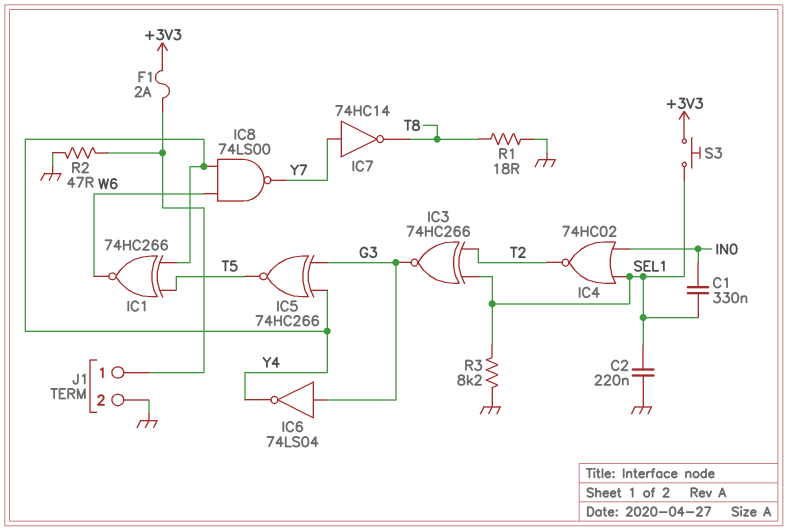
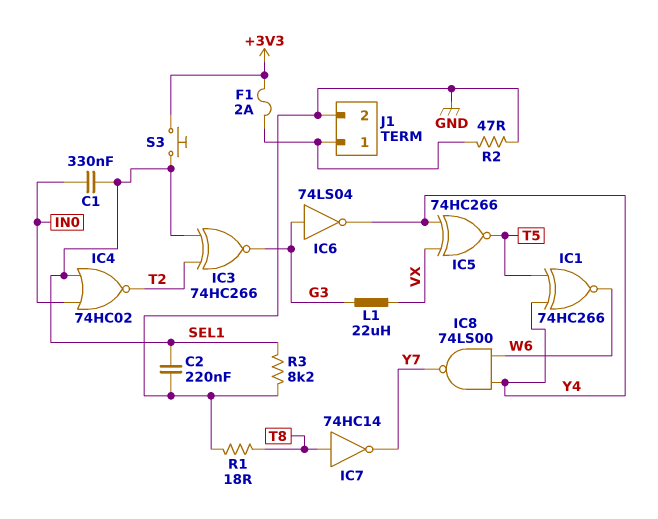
IC5: XNOR 74HC266 (in G3, in Y4, out T5) -> XNOR 74HC266 (in VX, in Y4, out T5)
IC7: NOT 74HC14 (in Y7, out T8) -> NOT 74HC14 (in T8, out Y7)
L1: none -> 22uH (G3, VX)

